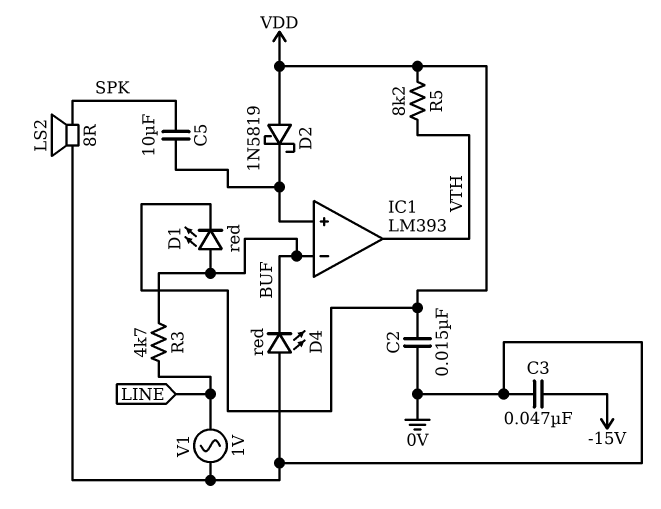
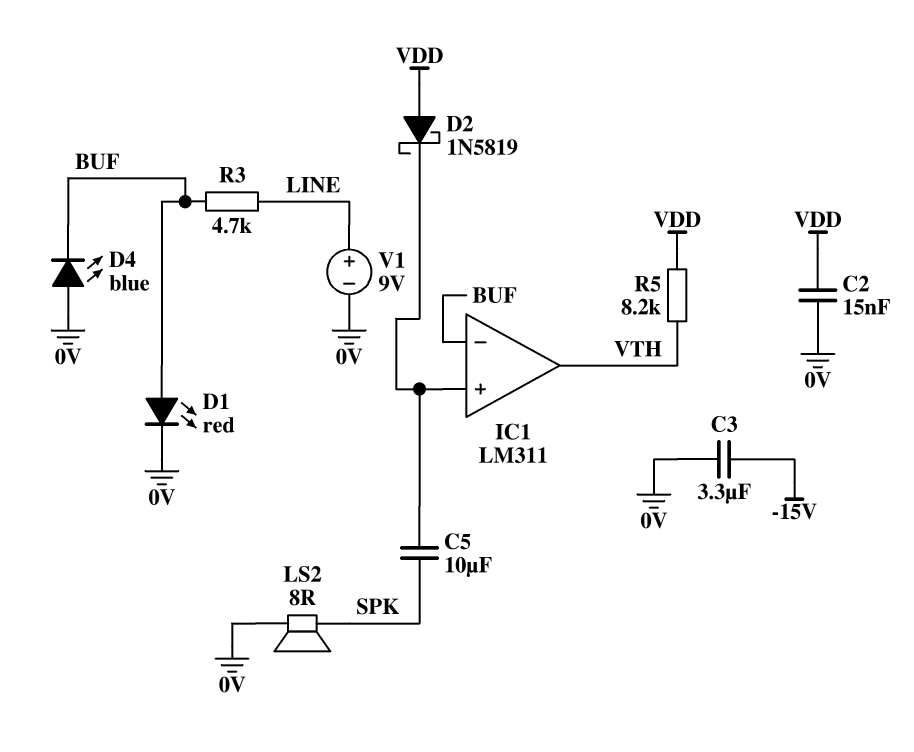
C3: 47nF (-15V, 0V) -> 3.3uF (-15V, 0V)
D1: LED red (A BUF, K VDD) -> LED red (A BUF, K 0V)
D4: LED red (A 0V, K BUF) -> LED blue (A 0V, K BUF)
IC1: LM393 -> LM311
V1: AC 1V (0V, LINE) -> 9V (plus LINE, minus 0V)

